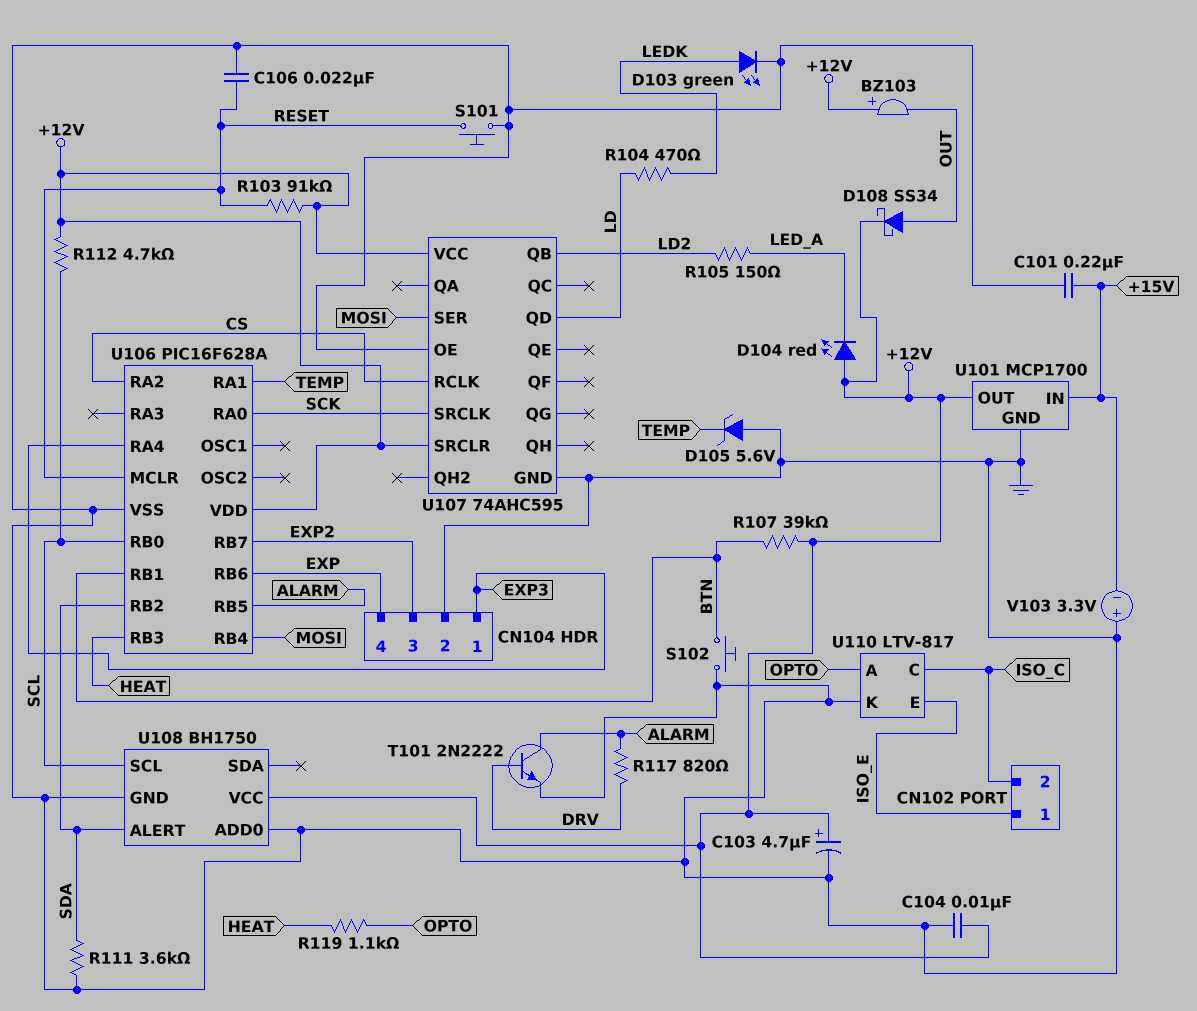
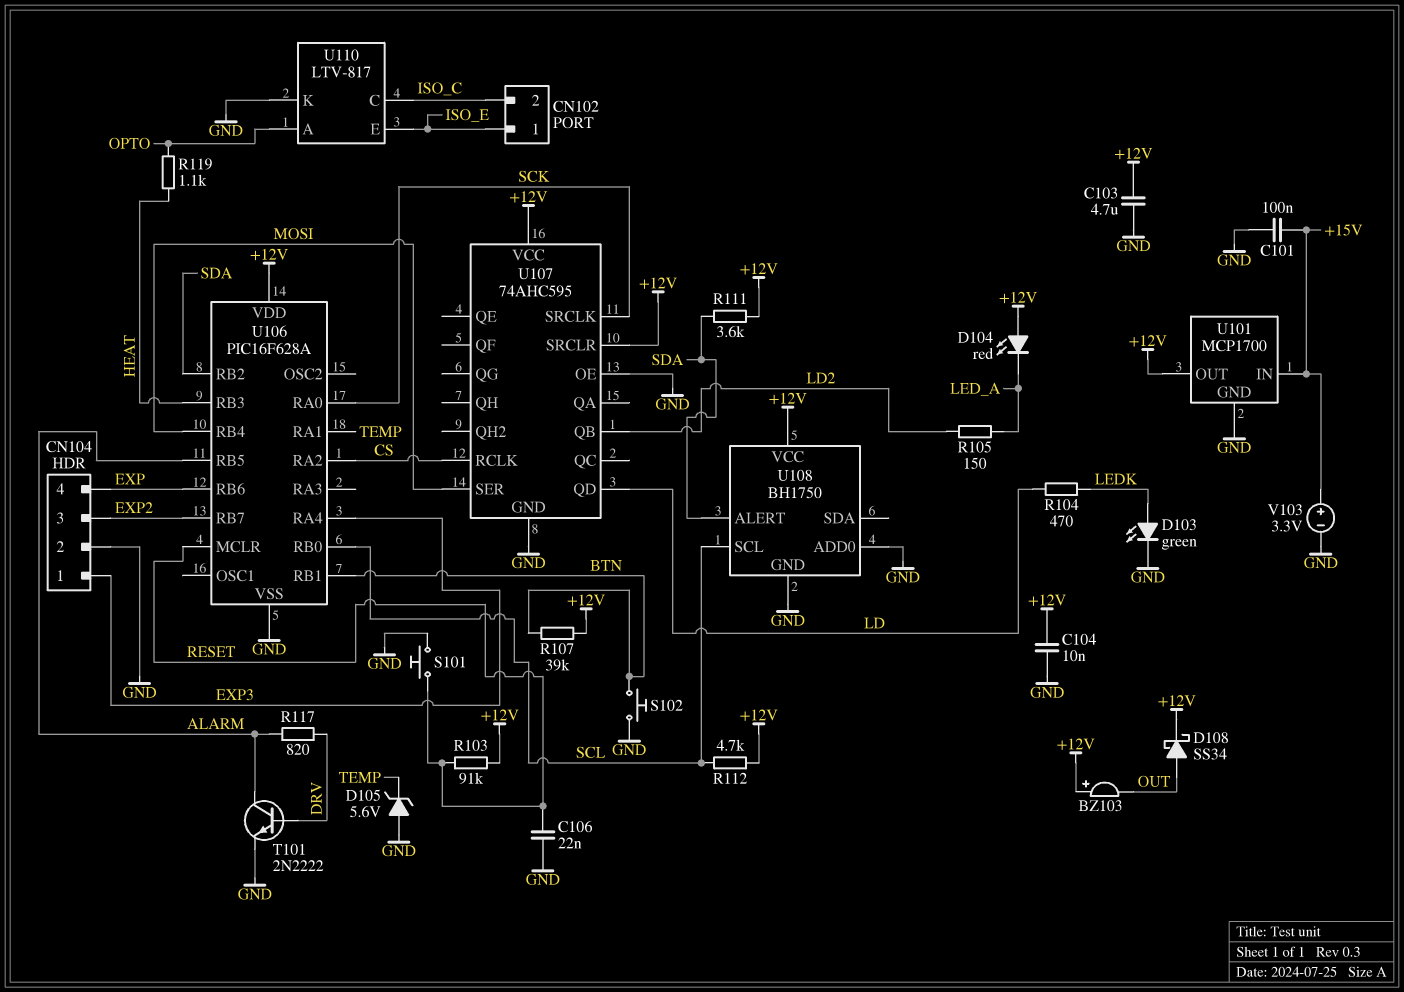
C101: 220nF (+15V, GND) -> 100nF (+15V, GND)
C103: 4.7uF (plus +12V, minus GND) -> 4.7uF (+12V, GND)
R111: 3.6k (GND, SDA) -> 3.6k (+12V, SDA)
V103: 3.3V (plus GND, minus +15V) -> 3.3V (plus +15V, minus GND)

